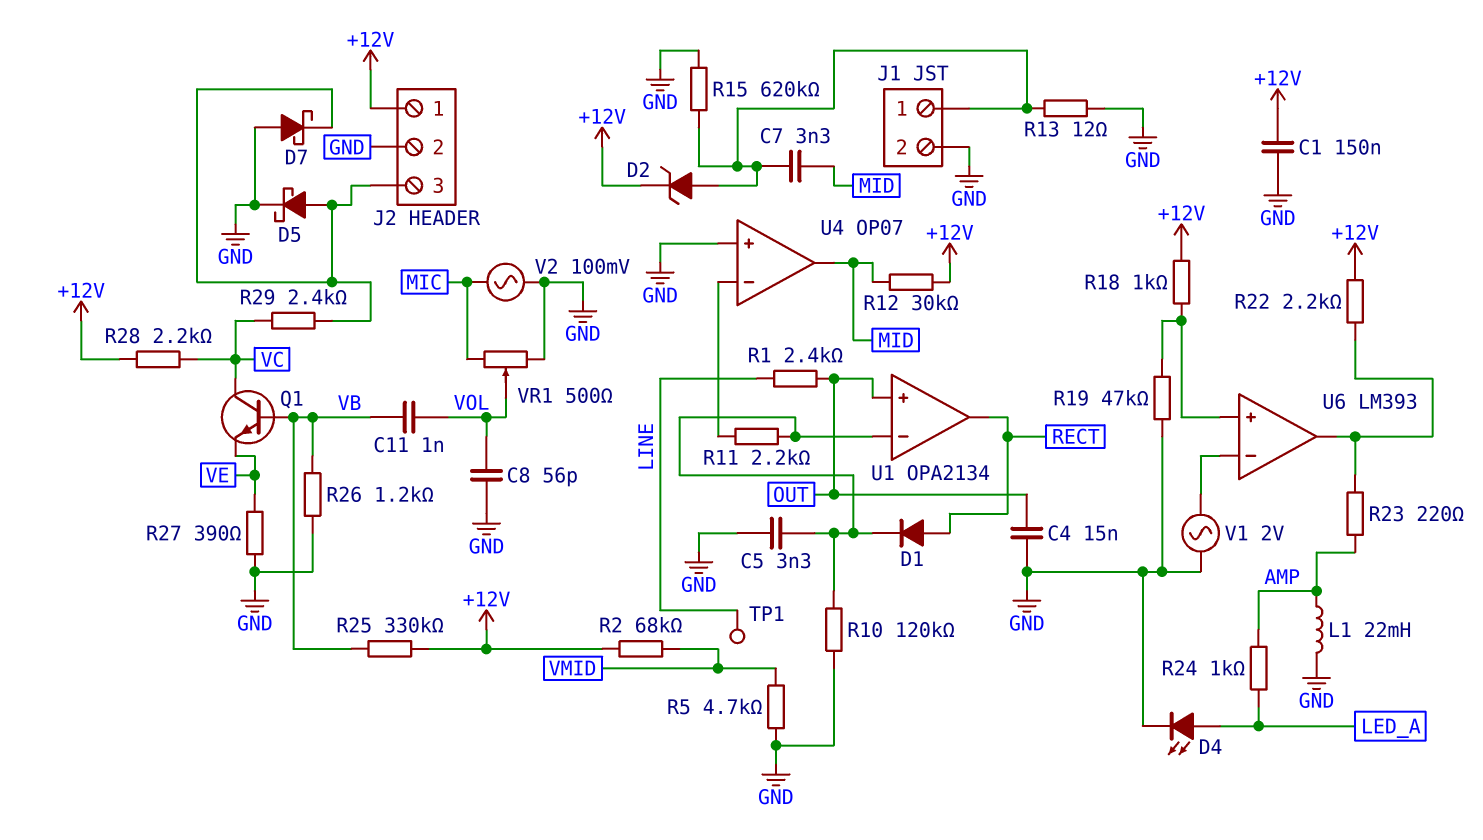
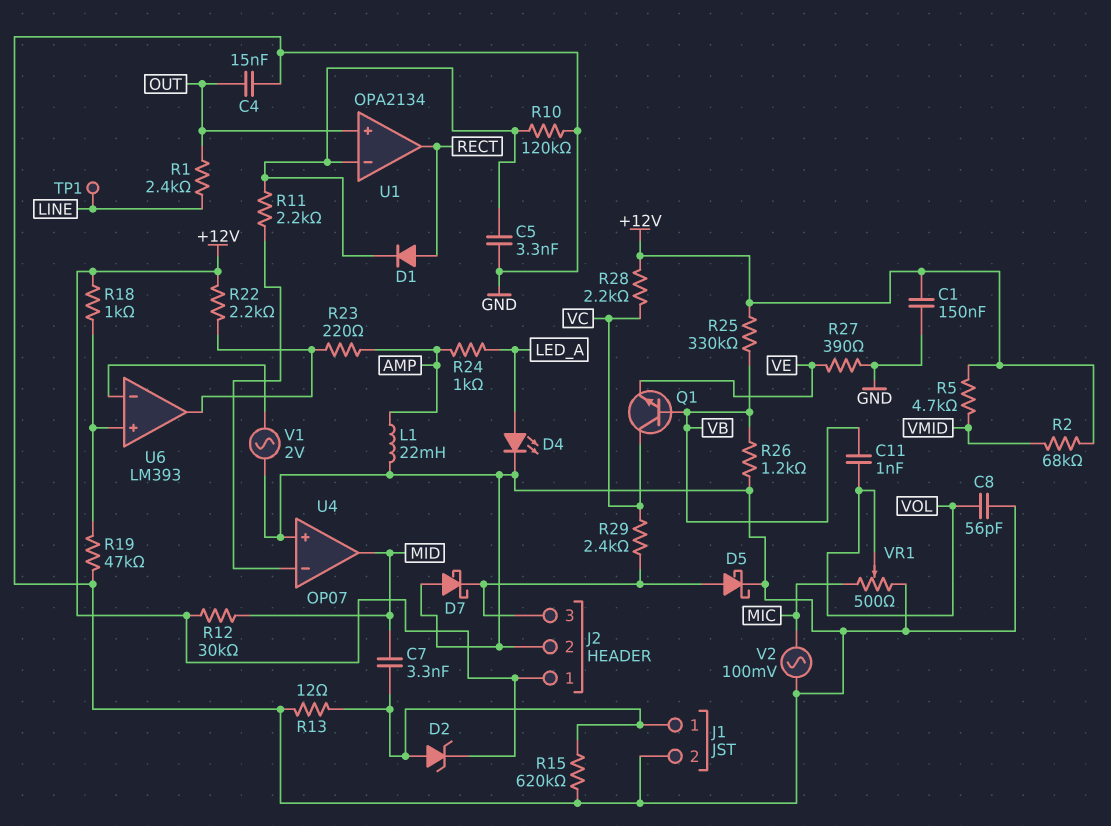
R5: 4.7k (GND, VMID) -> 4.7k (+12V, VMID)

